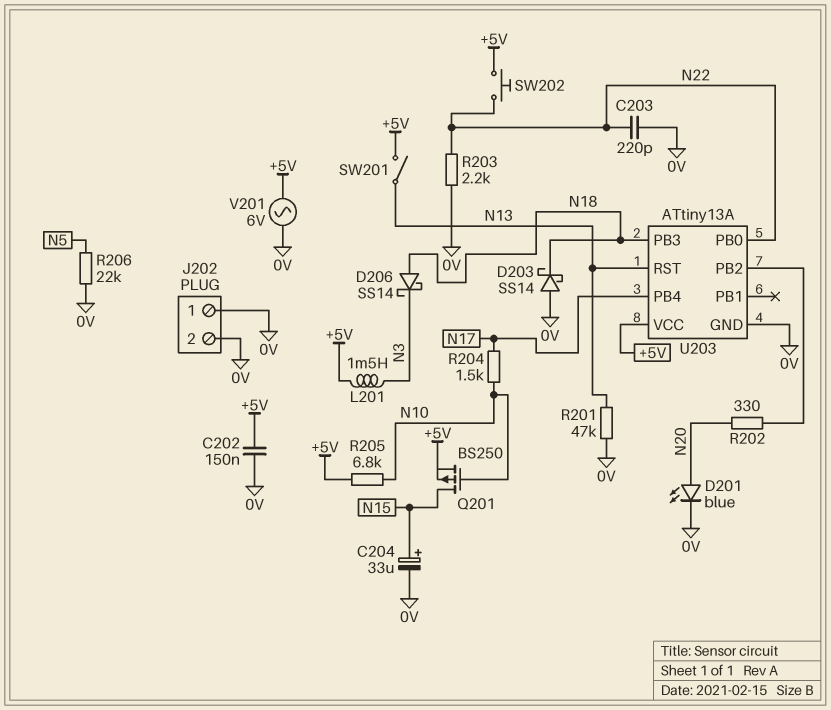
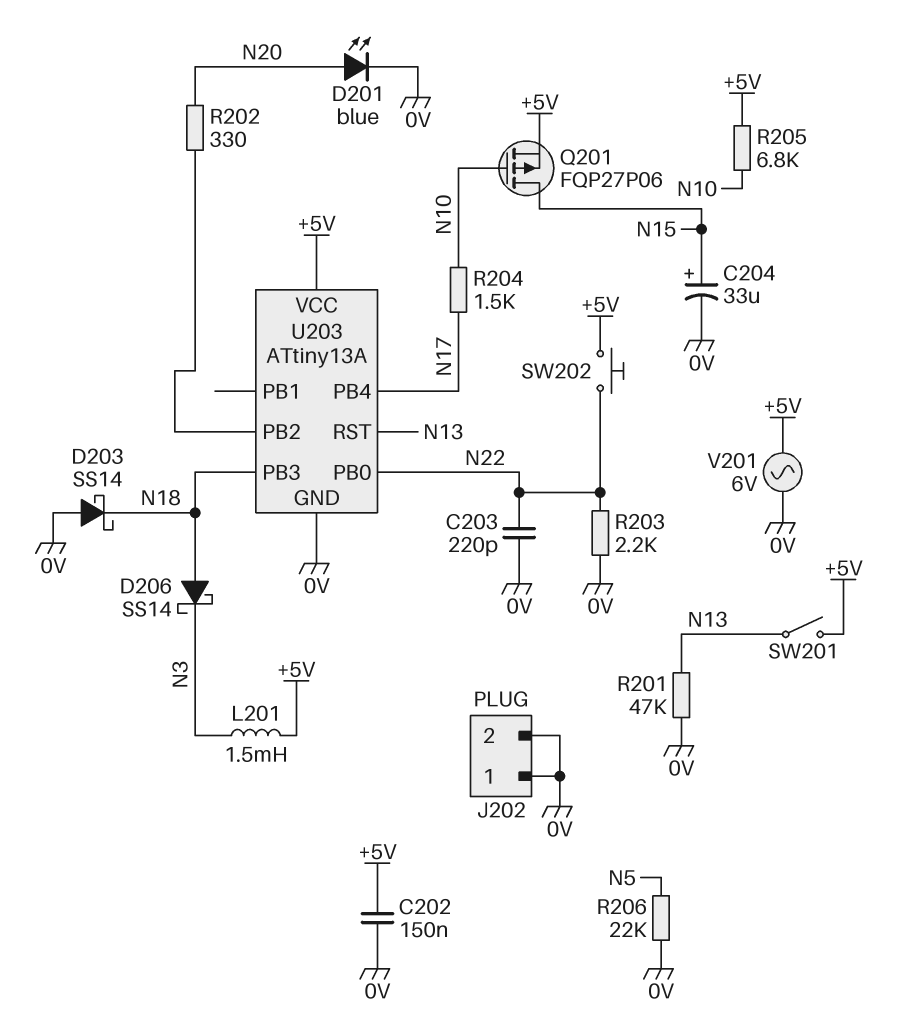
Q201: PMOS BS250 (G N10, D N15, S +5V) -> PMOS FQP27P06 (G N10, D N15, S +5V)

